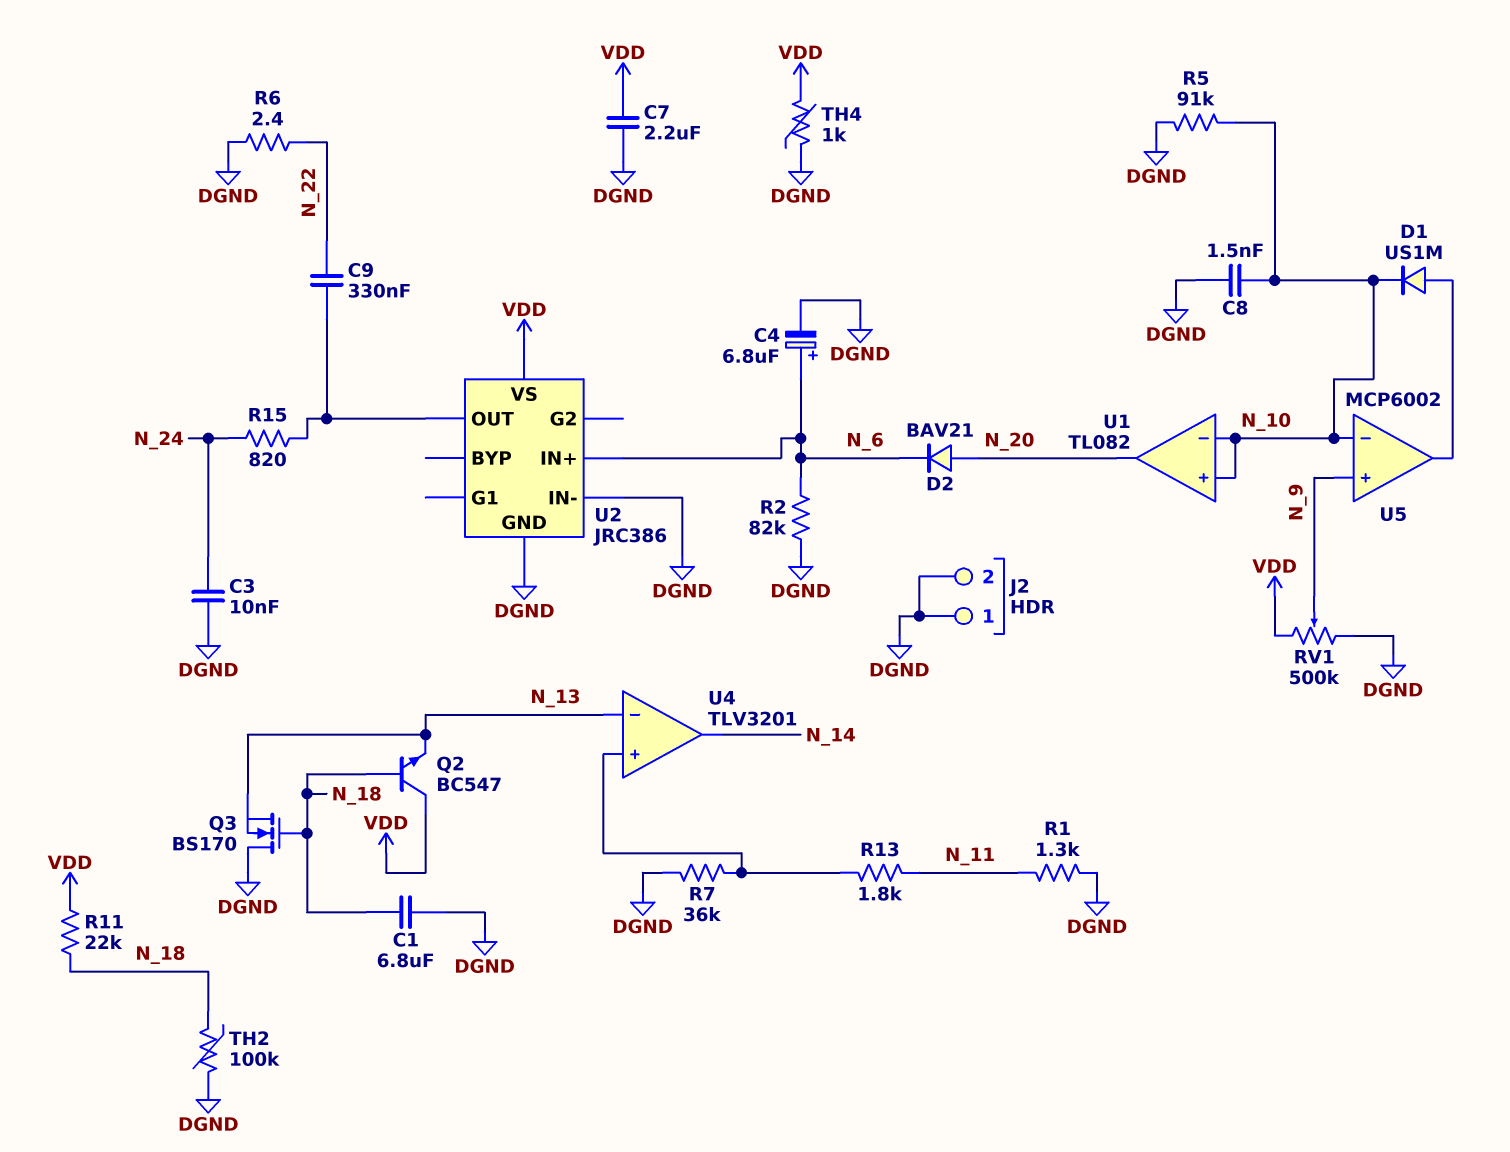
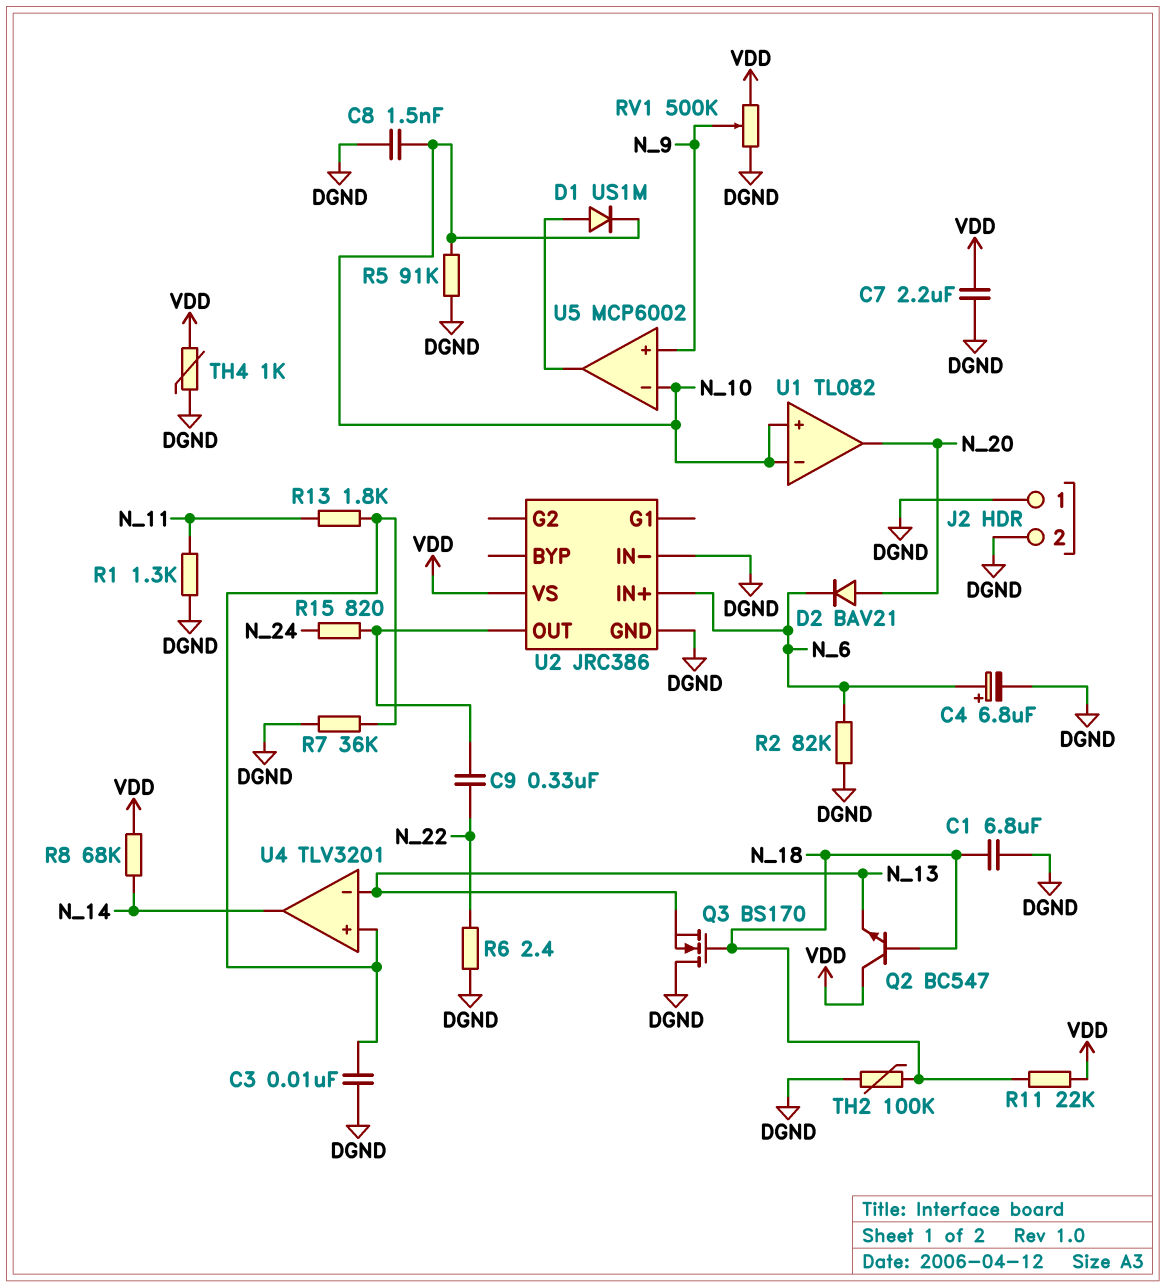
C3: 10nF (DGND, N_24) -> 10nF (DGND, U4/in+)
R8: none -> 68k (N_14, VDD)

